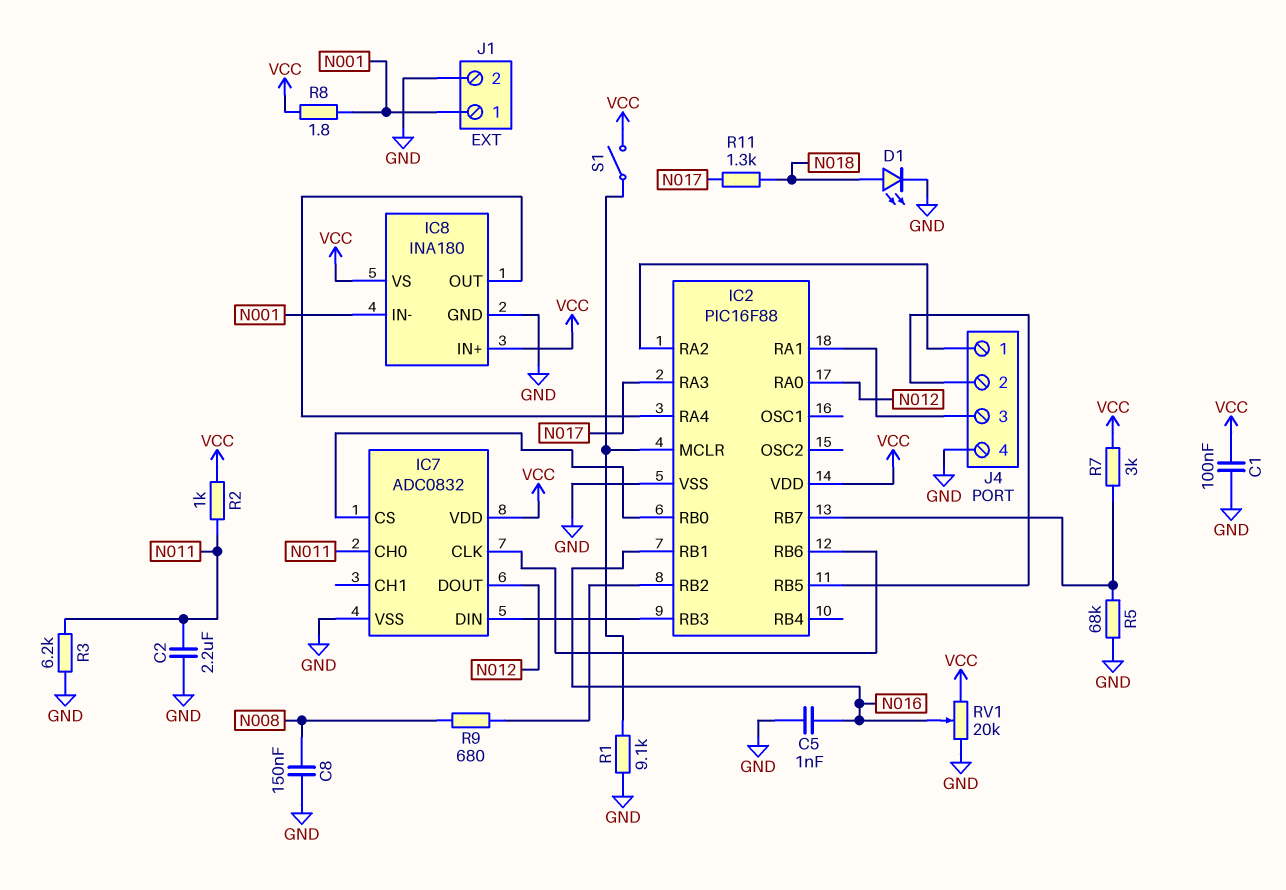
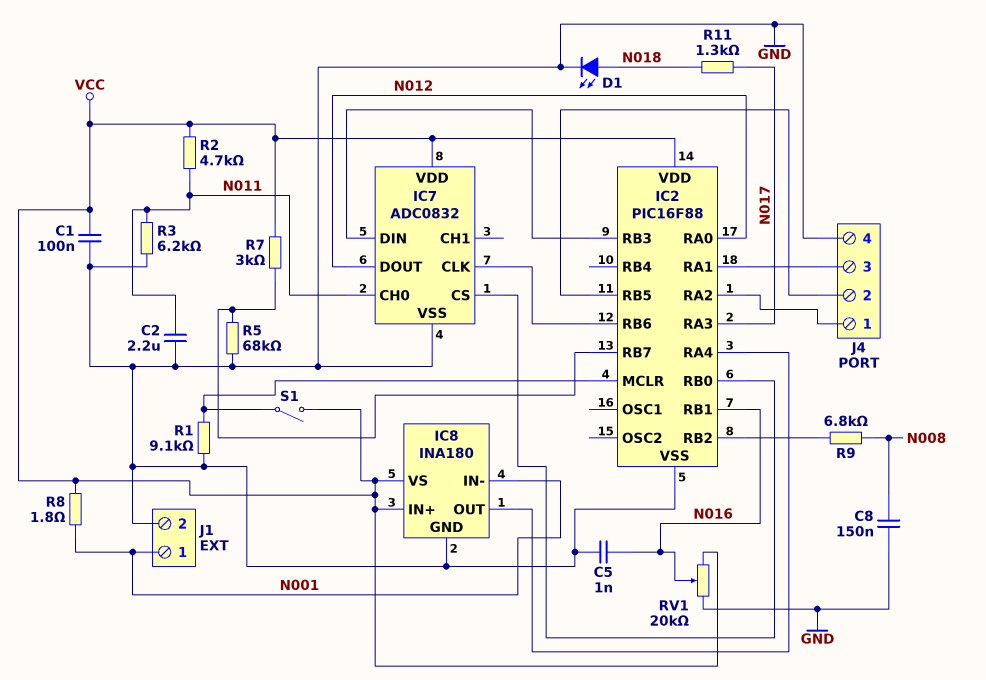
R2: 1k (N011, VCC) -> 4.7k (N011, VCC)
R9: 680 (IC2/RB2, N008) -> 6.8k (IC2/RB2, N008)

